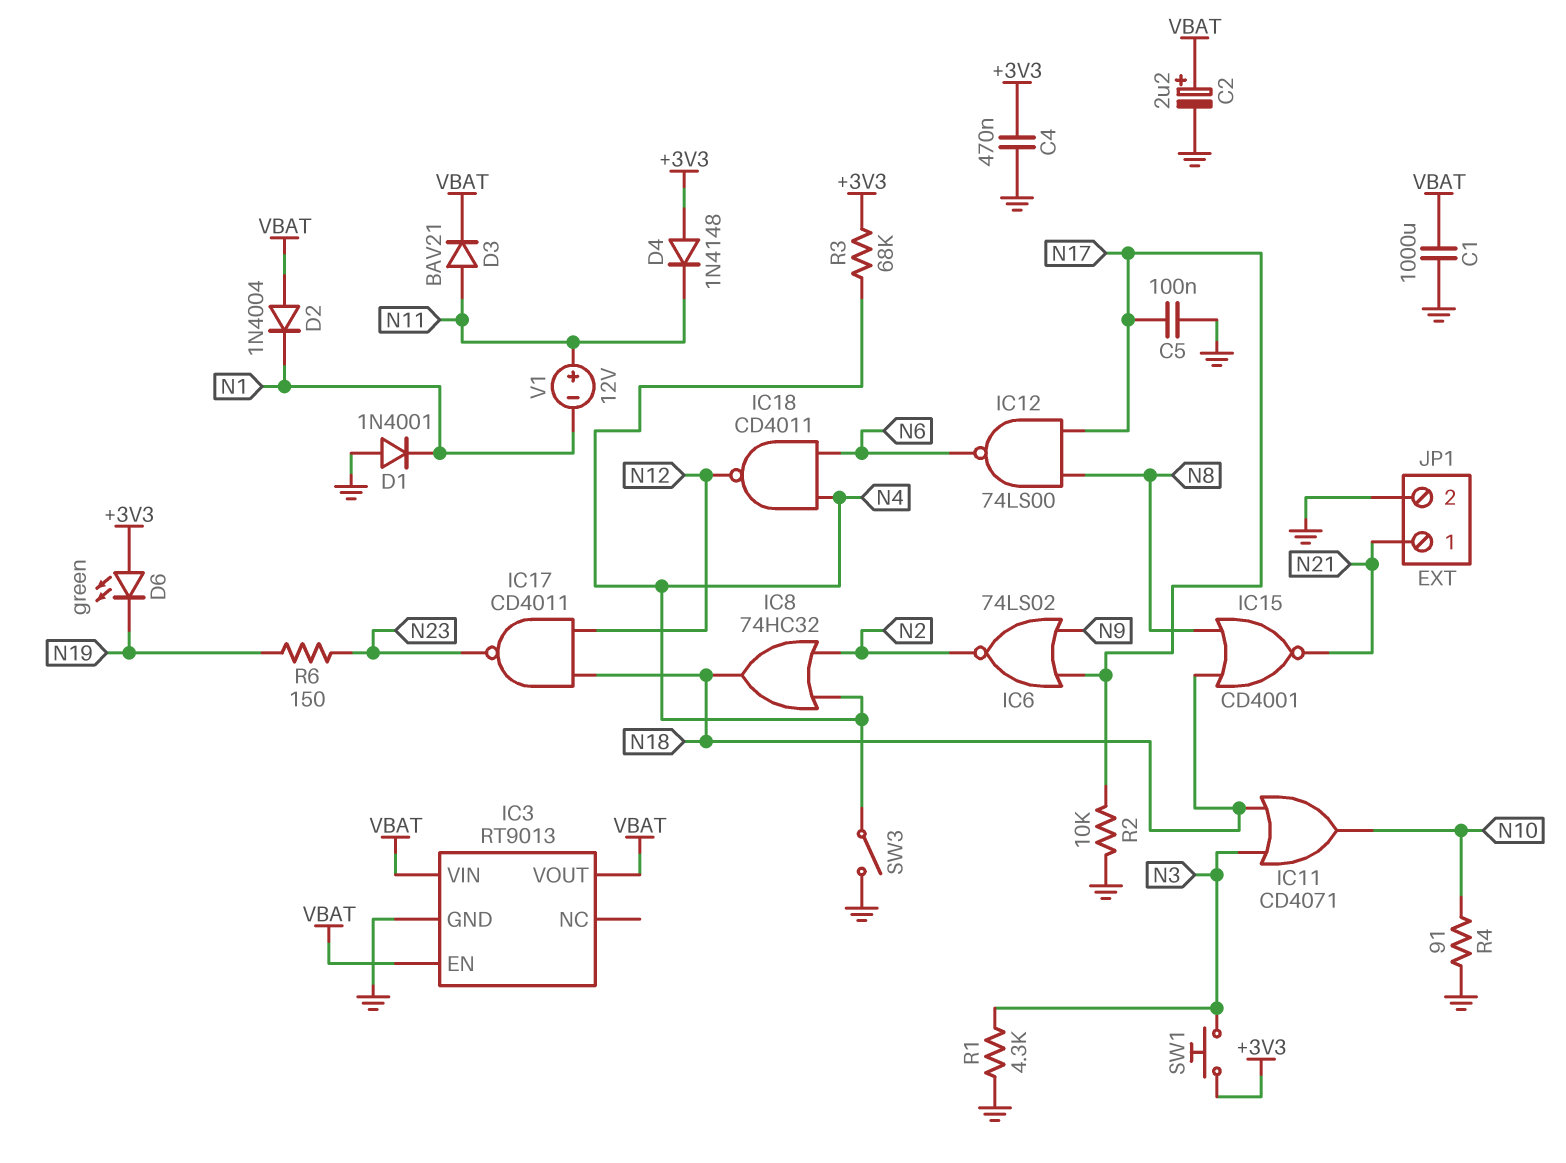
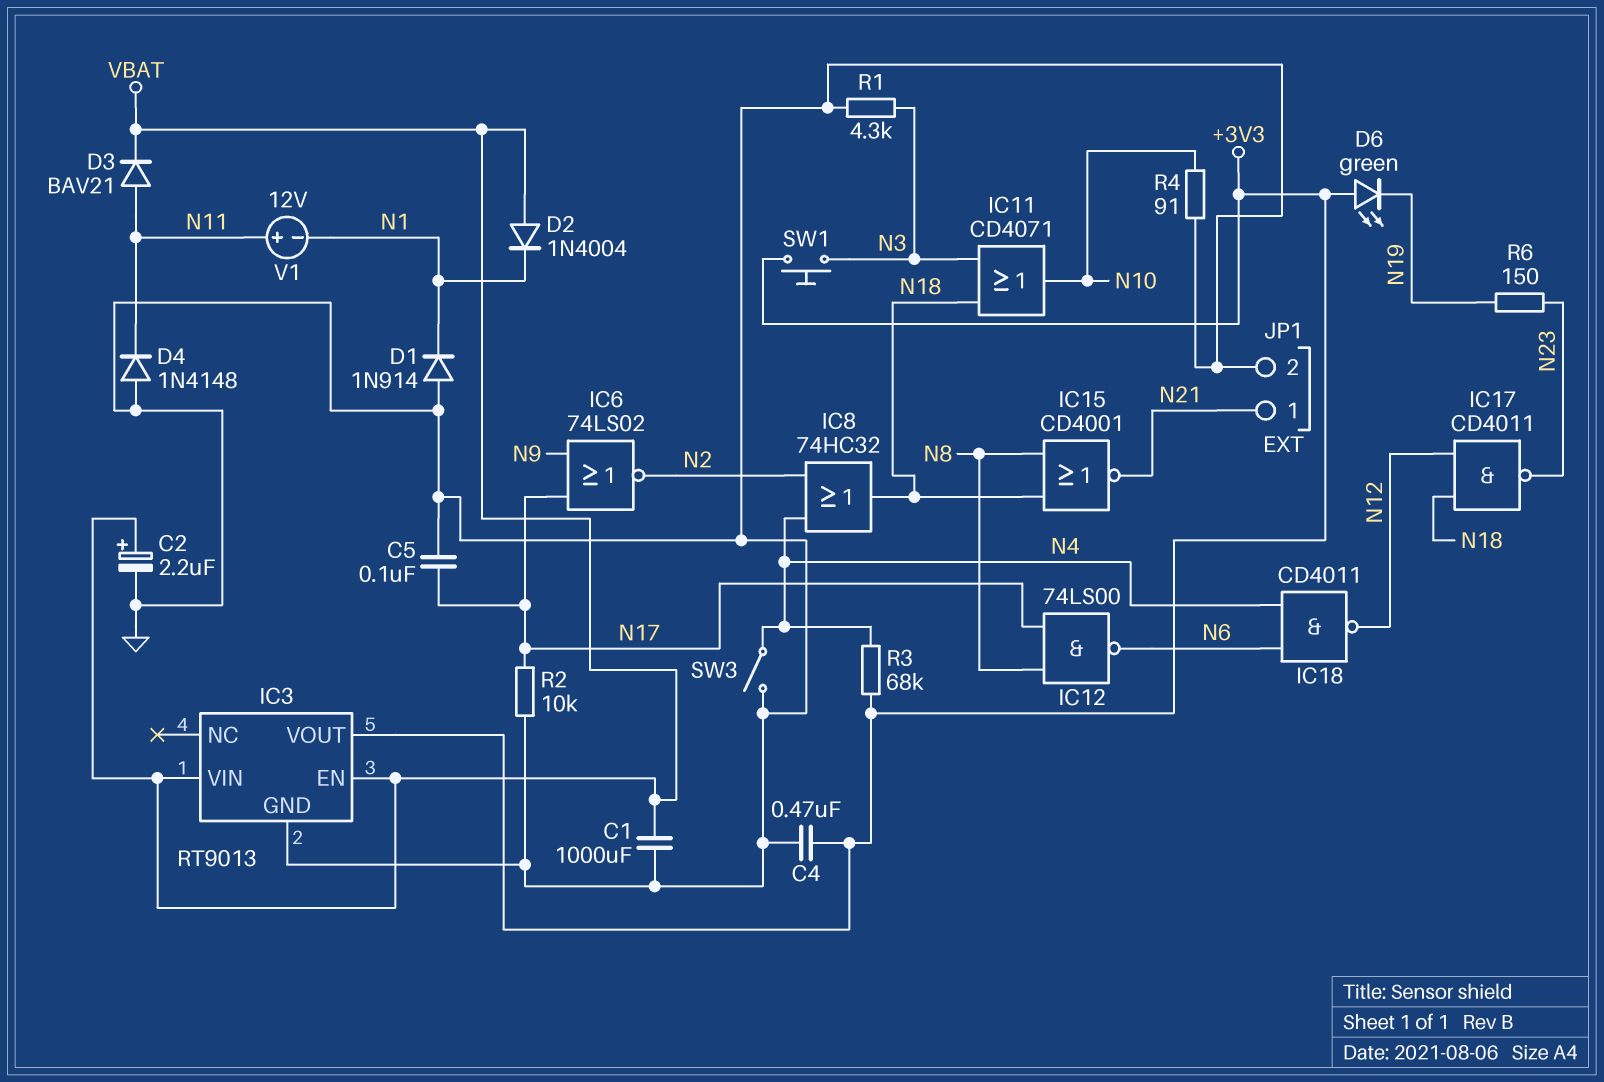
D1: diode 1N4001 (A GND, K N1) -> diode 1N914 (A GND, K N1)
D4: diode 1N4148 (A +3V3, K N11) -> diode 1N4148 (A GND, K N11)
IC3 pin VOUT: VBAT -> +3V3

